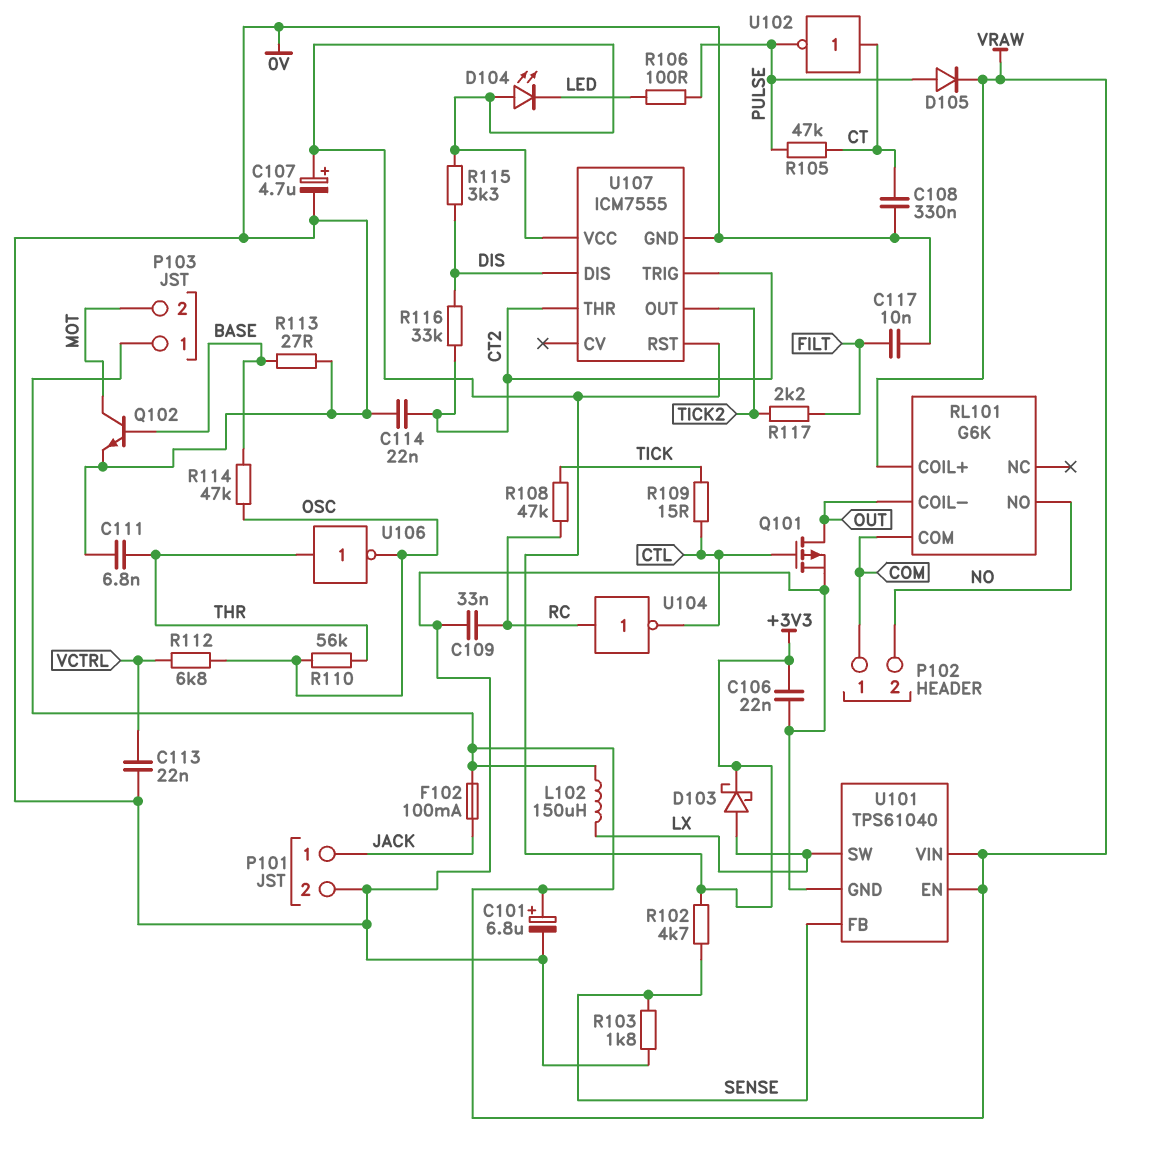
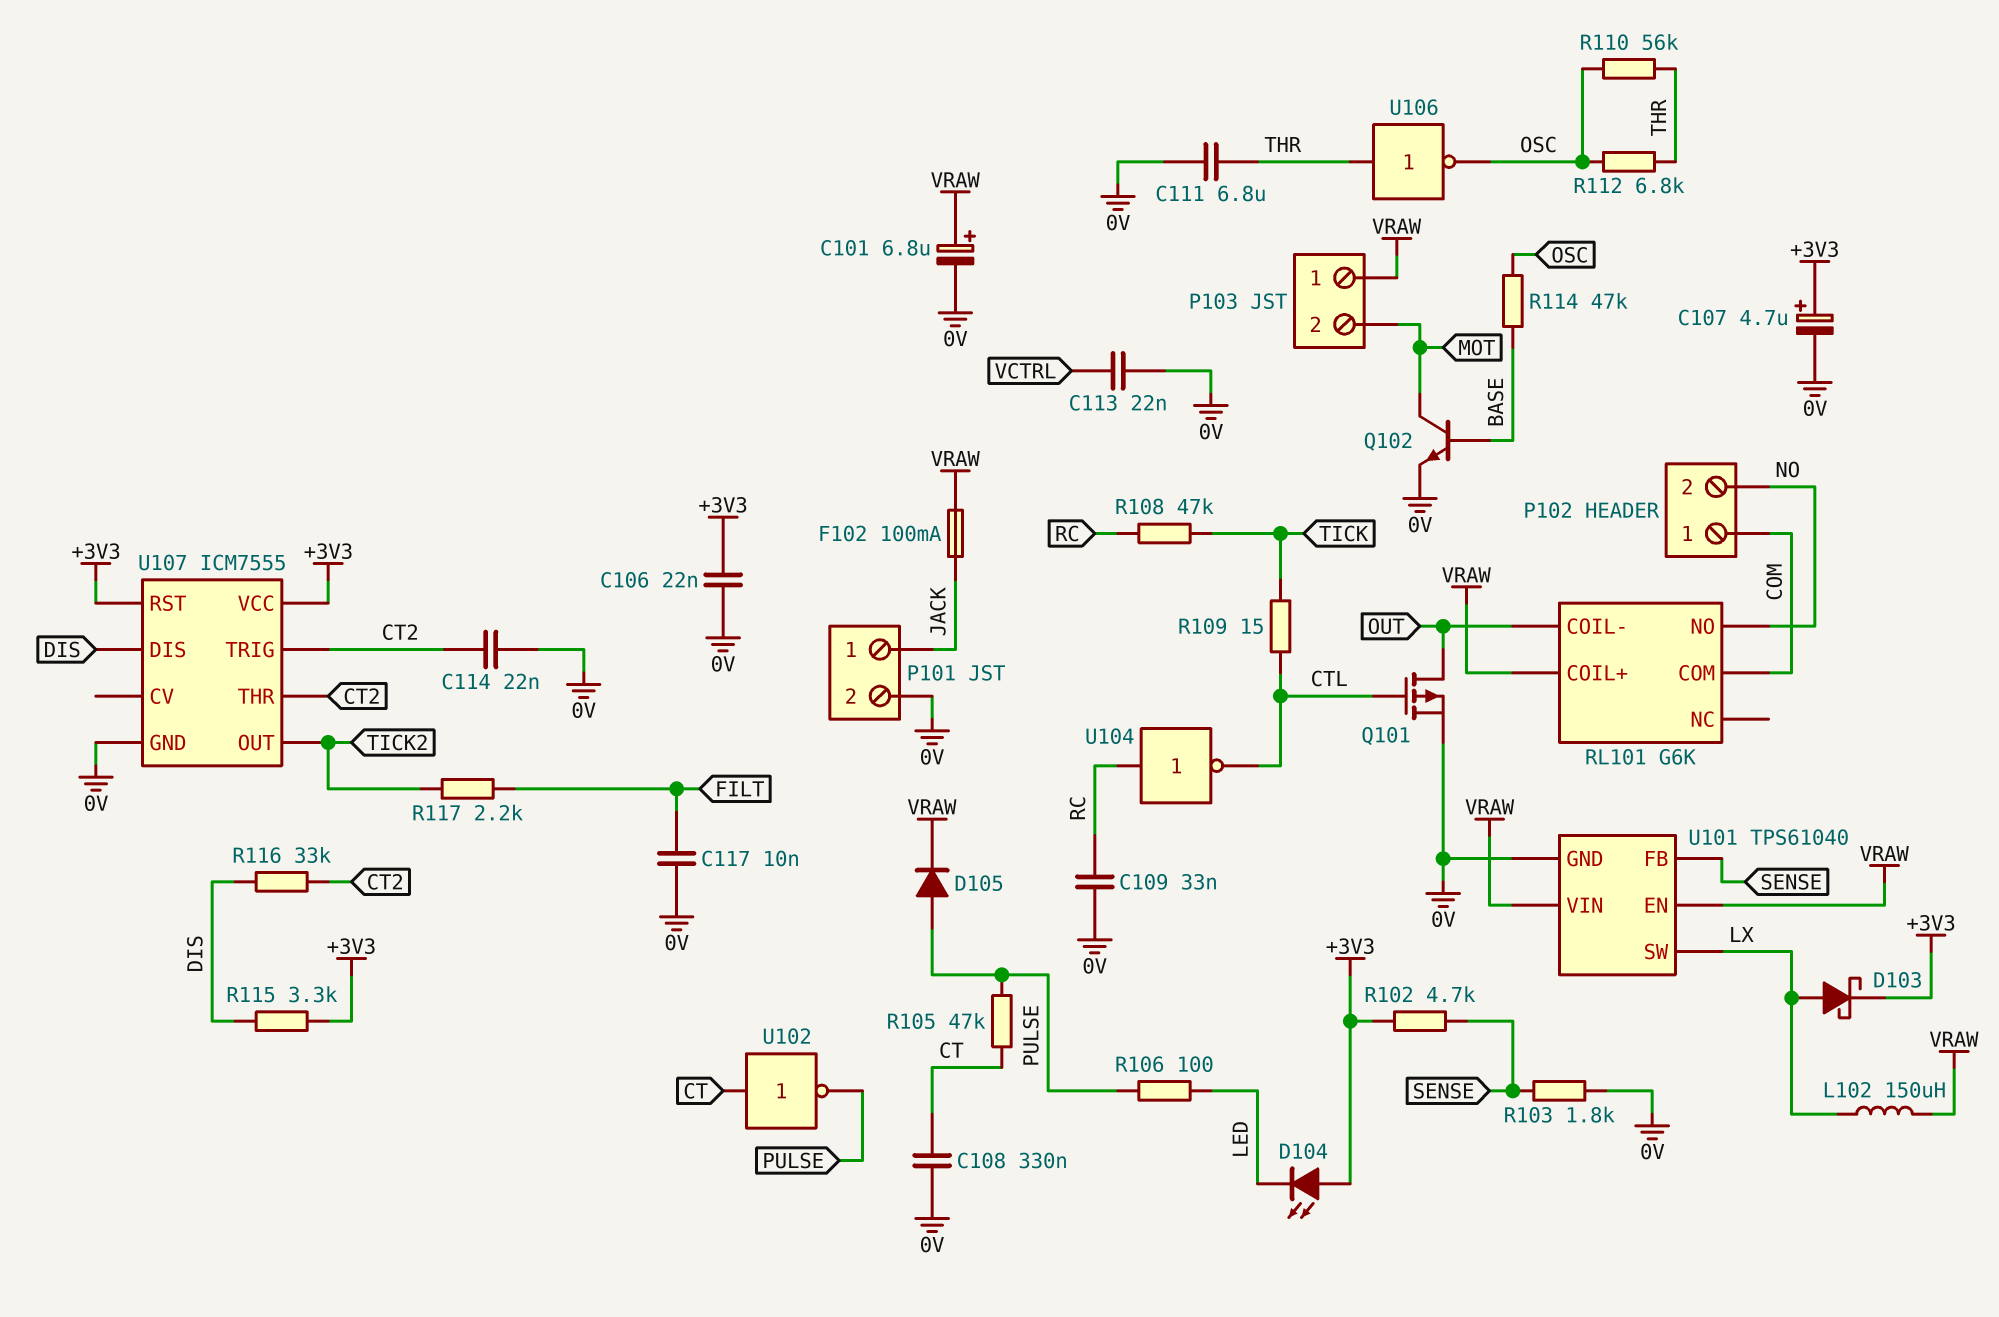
C111: 6.8nF (0V, THR) -> 6.8uF (0V, THR)
R112: 6.8k (OSC, VCTRL) -> 6.8k (OSC, THR)
R113: 27 (0V, BASE) -> none

